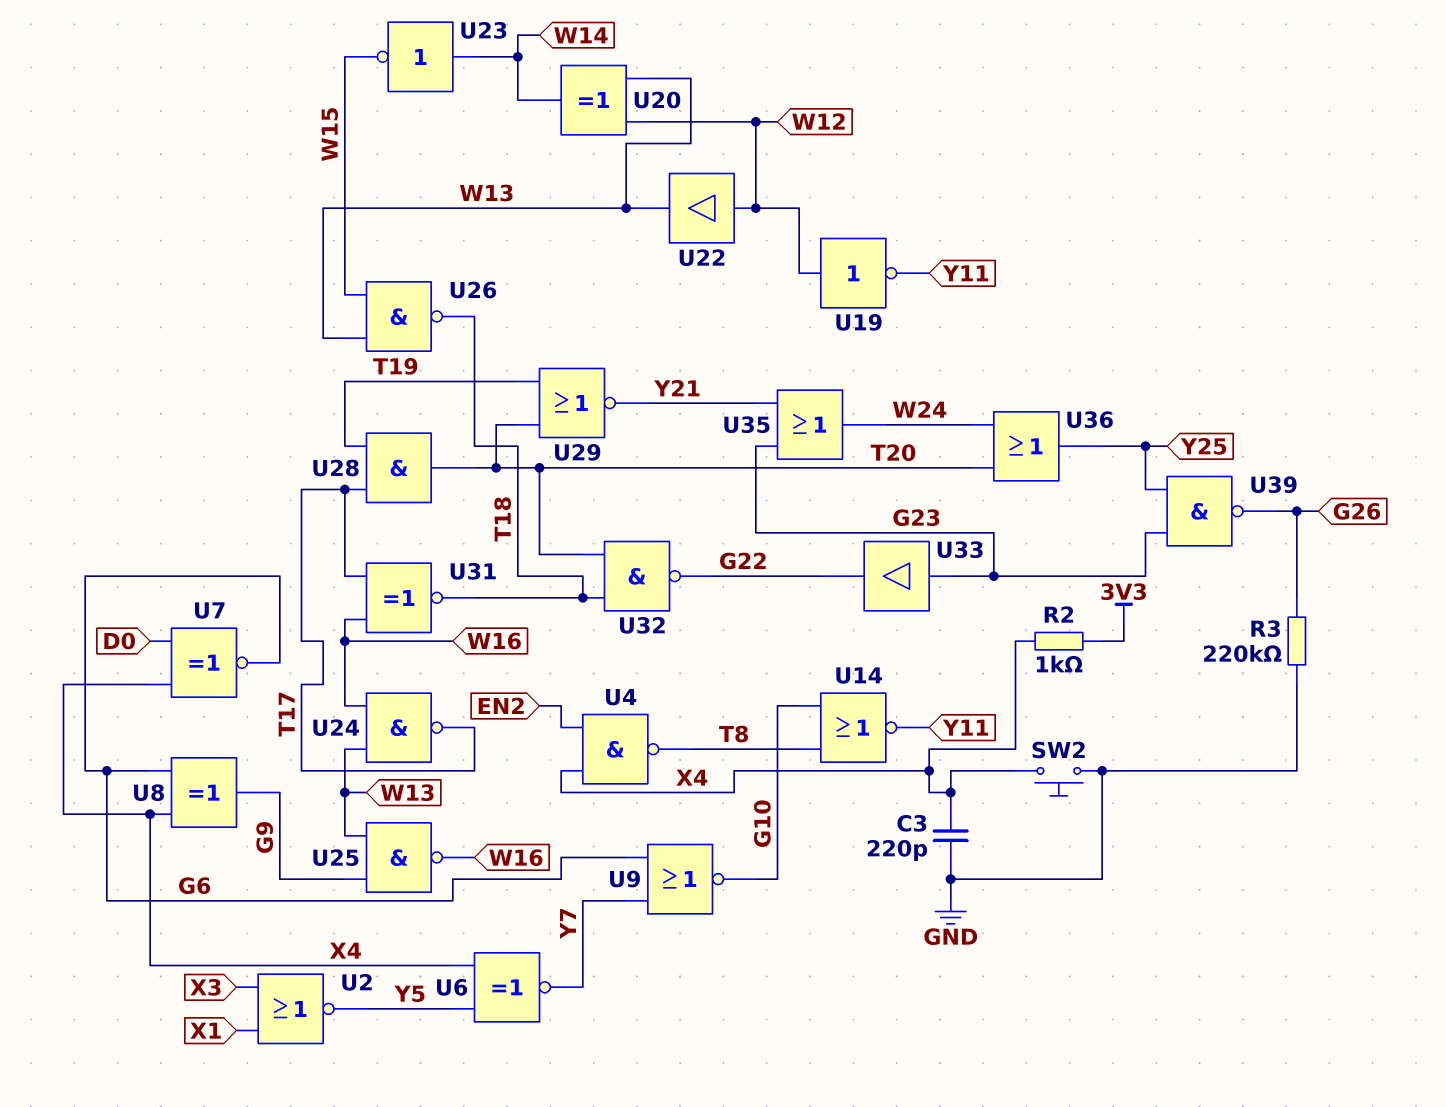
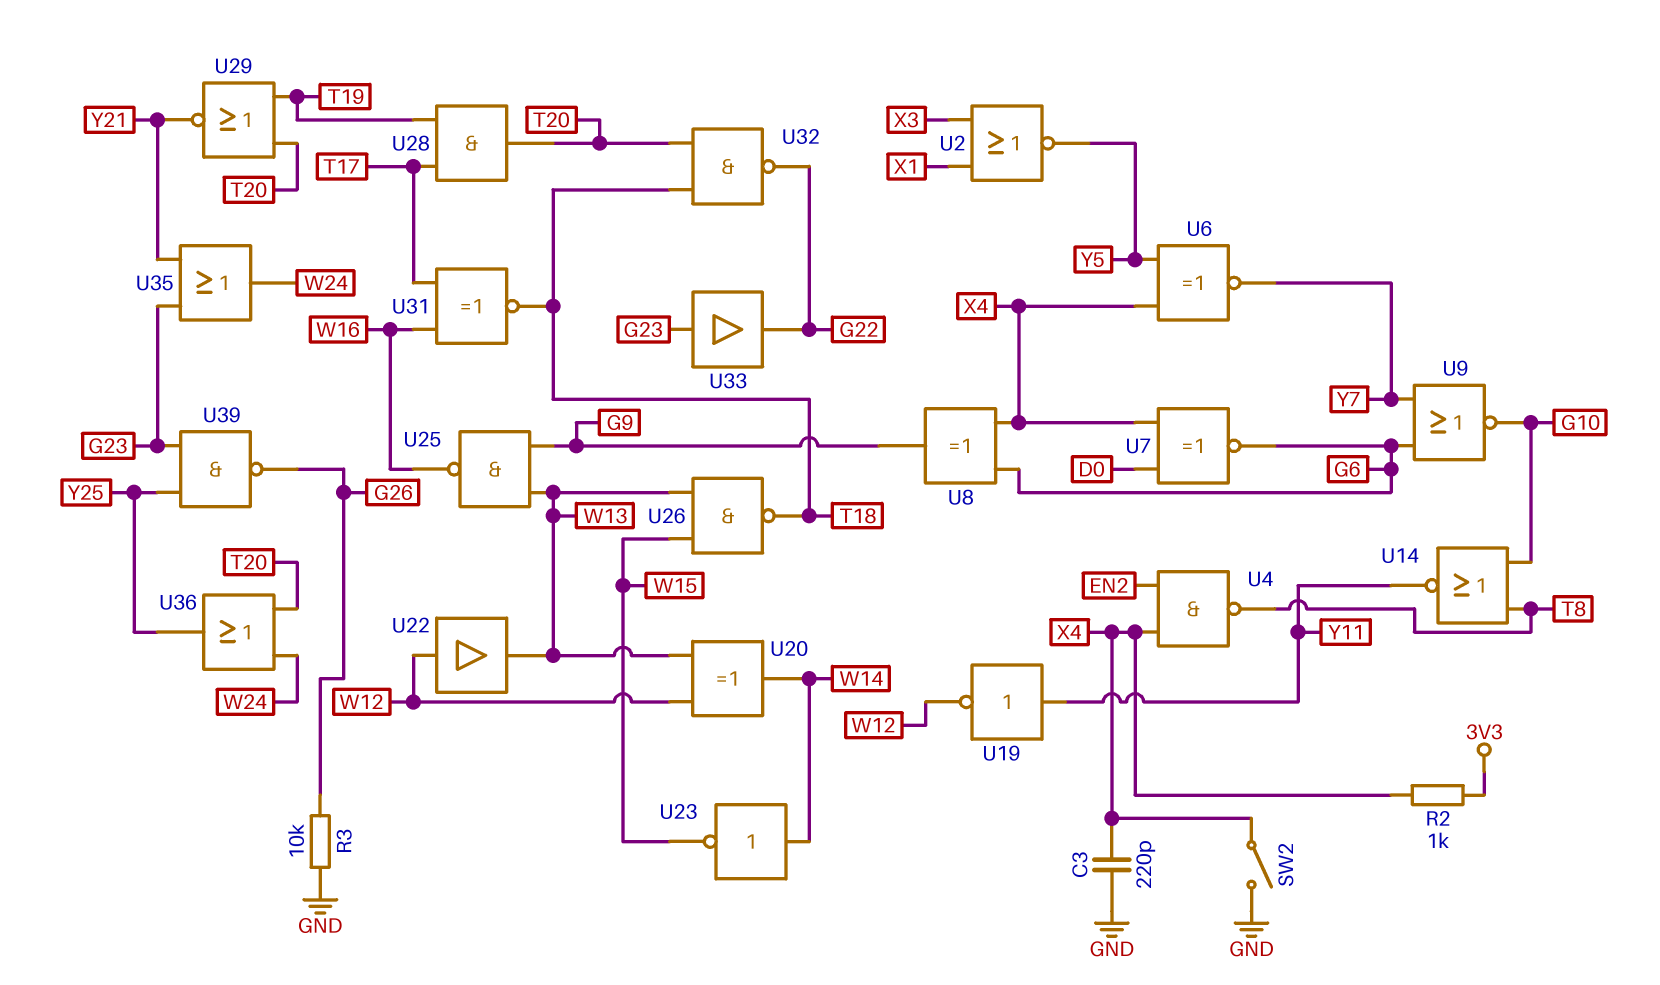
R3: 220k (G26, GND) -> 10k (G26, GND)
SW2: button (GND, X4) -> switch (GND, X4)
U19: NOT (in W12, out Y11) -> NOT (in Y11, out W12)
U24: NAND (in W13, in W16, out T17) -> none

